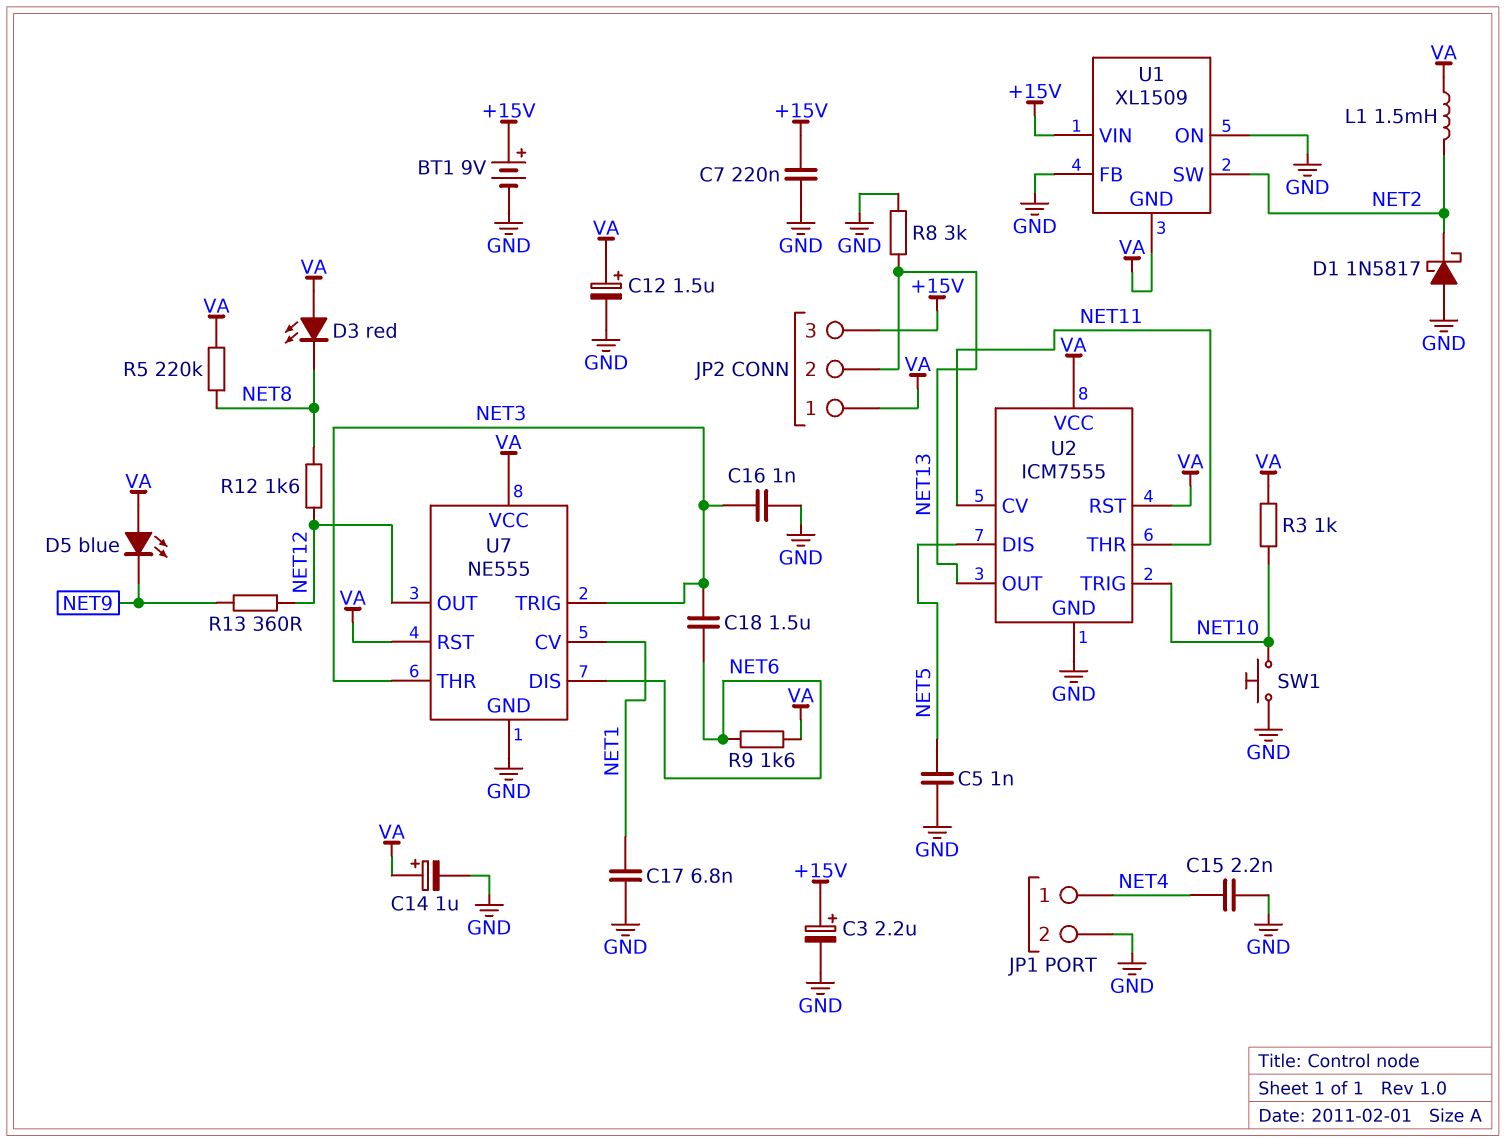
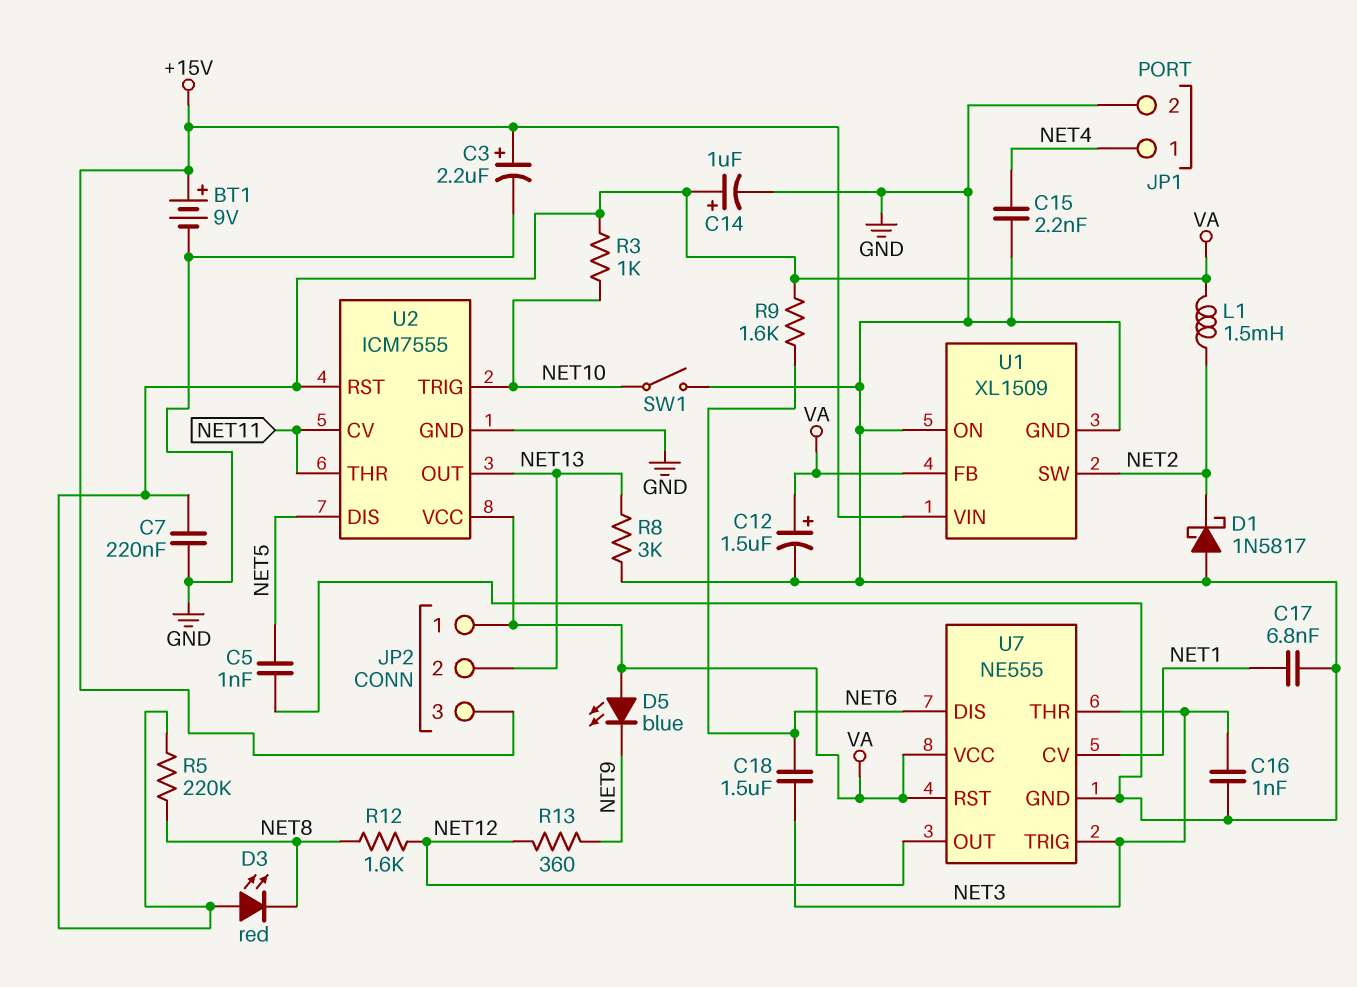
C7: 220nF (+15V, GND) -> 220nF (GND, VA)
SW1: button (GND, NET10) -> switch (GND, NET10)
U1 pin FB: GND -> VA
U1 pin GND: VA -> GND

